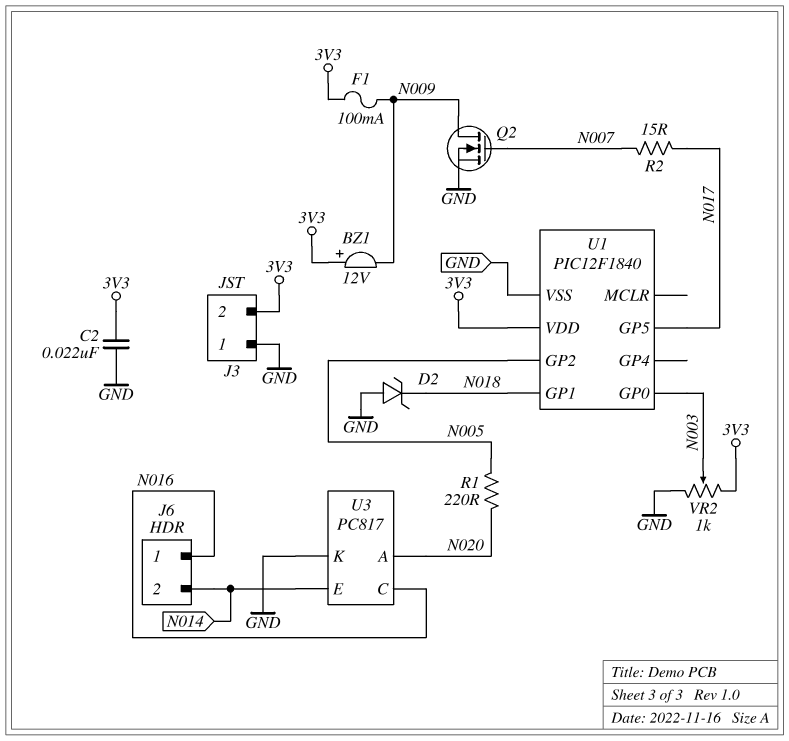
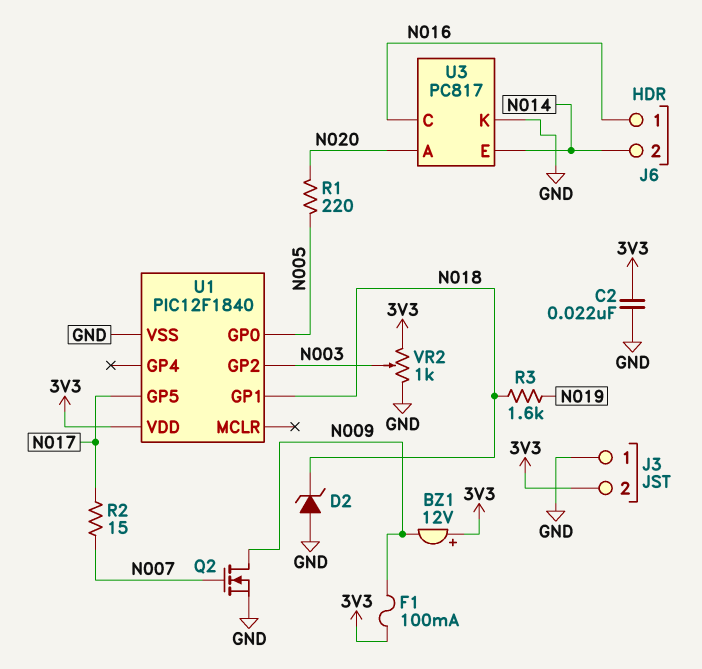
R3: none -> 1.6k (N018, N019)
U1 pin GP0: N003 -> N005
U1 pin GP2: N005 -> N003

